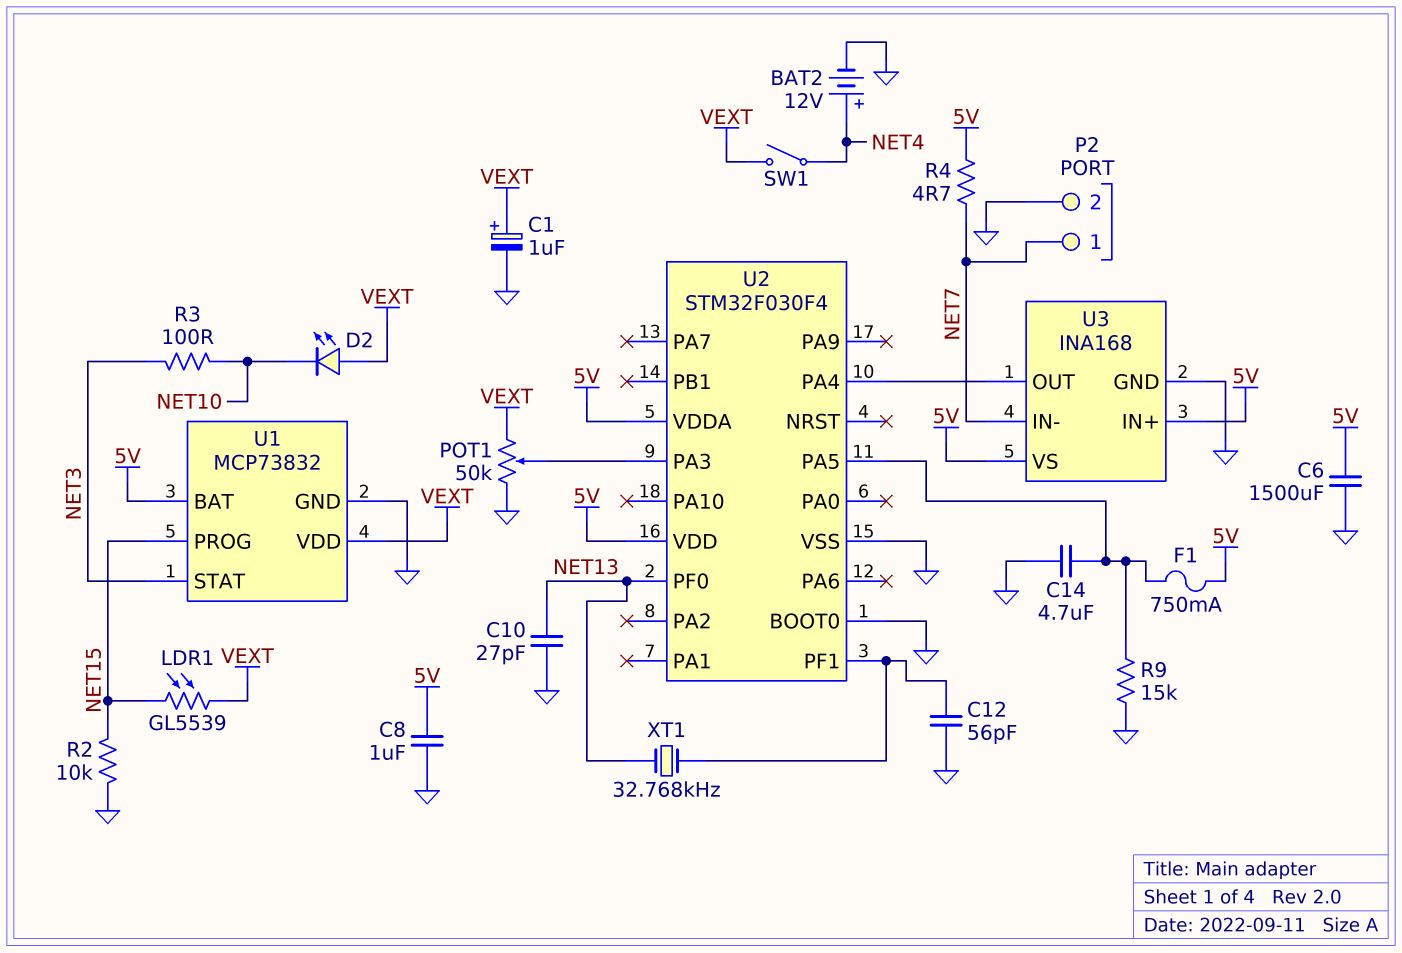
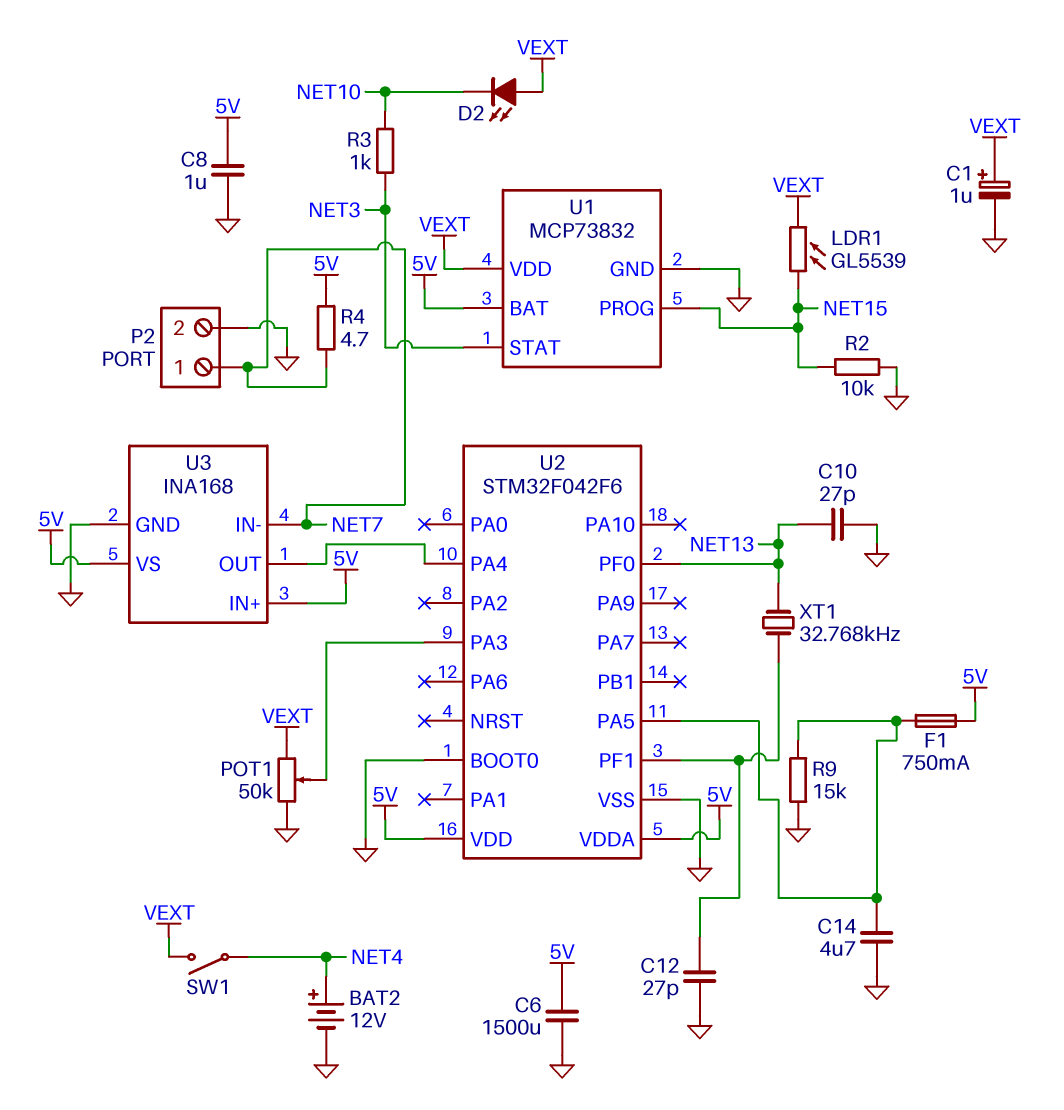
C12: 56pF (GND, U2/PF1) -> 27pF (GND, U2/PF1)
R3: 100 (NET3, NET10) -> 1k (NET3, NET10)
U2: STM32F030F4 -> STM32F042F6

